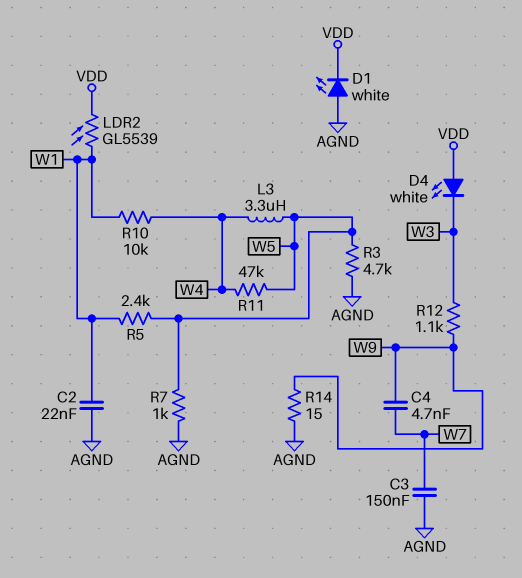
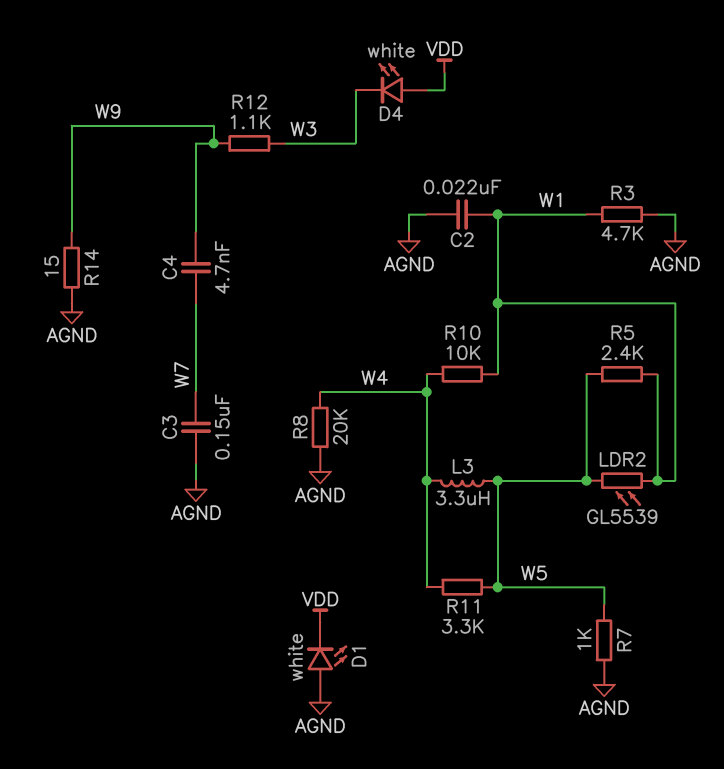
LDR2: GL5539 (VDD, W1) -> GL5539 (W1, W5)
R3: 4.7k (AGND, W5) -> 4.7k (AGND, W1)
R8: none -> 20k (AGND, W4)
R11: 47k (W4, W5) -> 3.3k (W4, W5)

